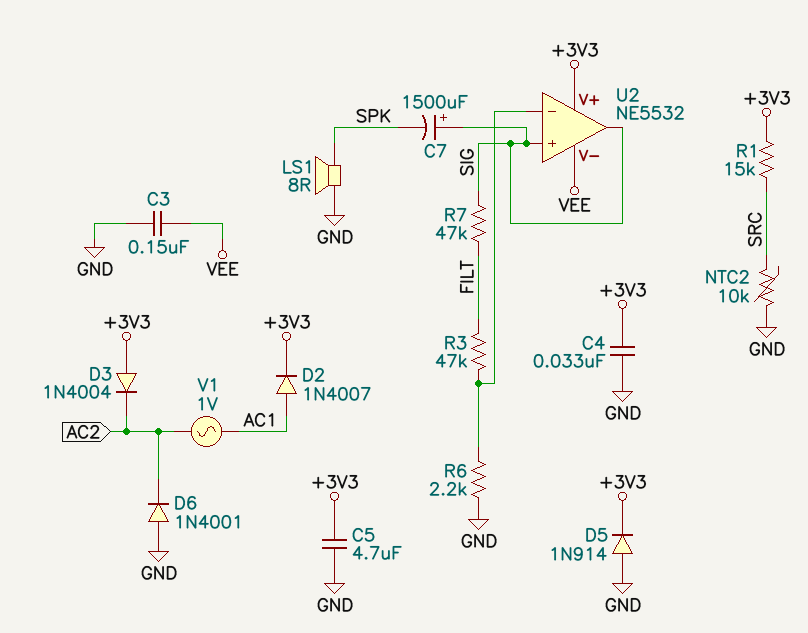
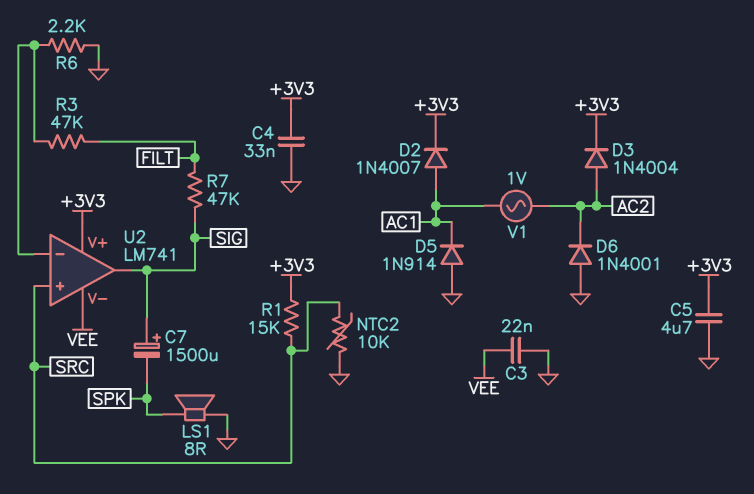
C3: 150nF (GND, VEE) -> 22nF (GND, VEE)
D3: diode 1N4004 (A +3V3, K AC2) -> diode 1N4004 (A AC2, K +3V3)
D5: diode 1N914 (A GND, K +3V3) -> diode 1N914 (A GND, K AC1)
U2: NE5532 -> LM741
U2 pin in+: SIG -> SRC

